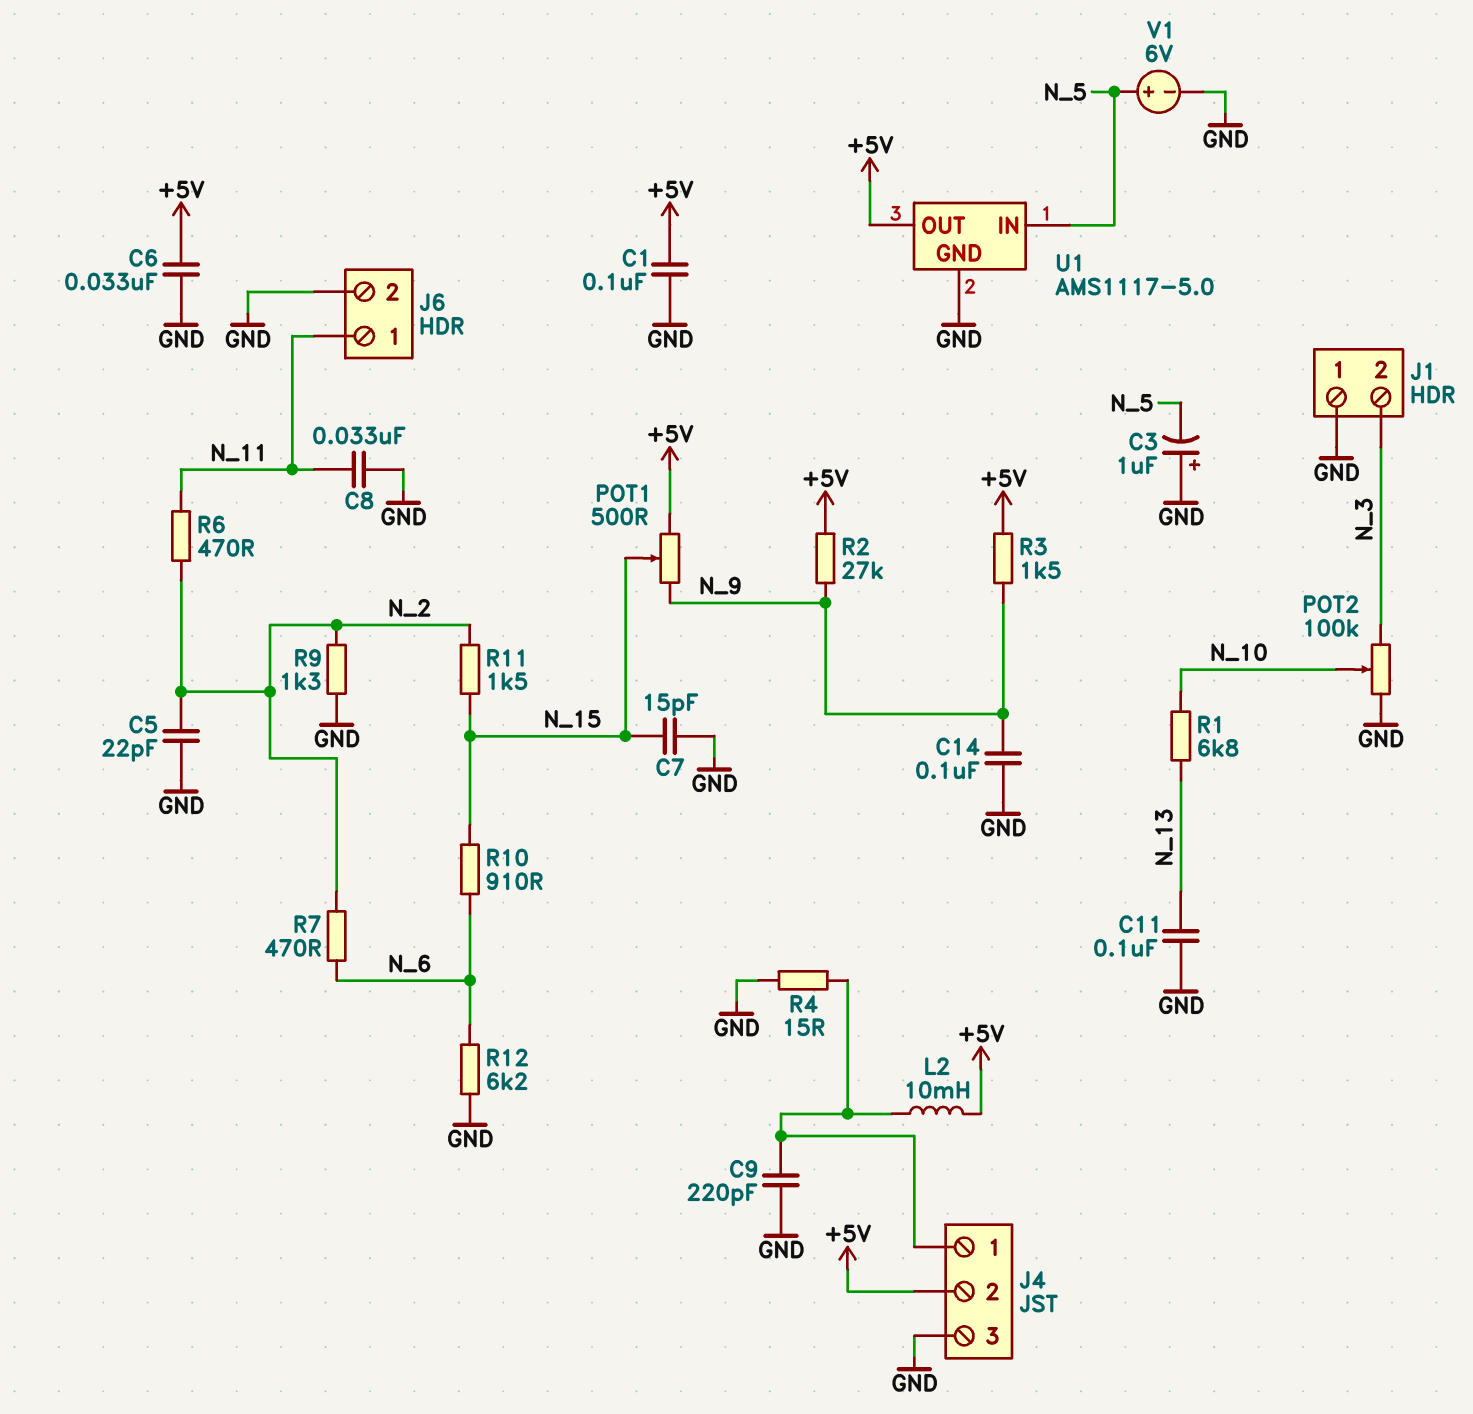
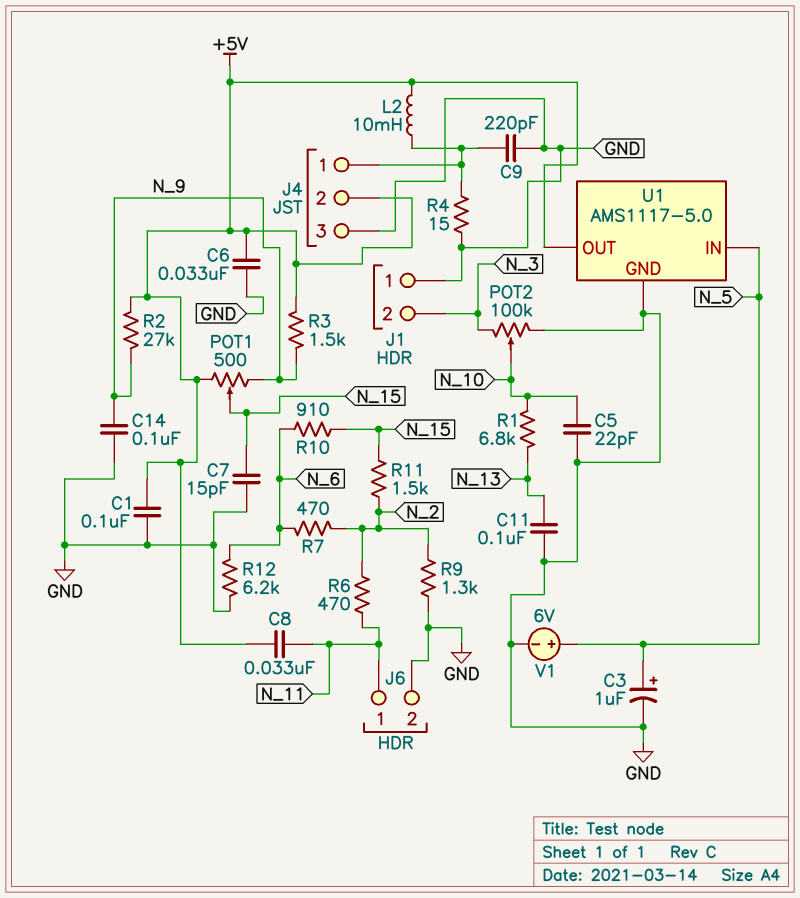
C3: 1uF (plus GND, minus N_5) -> 1uF (plus N_5, minus GND)
C5: 22pF (GND, N_2) -> 22pF (GND, N_10)
C8: 33nF (GND, N_11) -> 33nF (+5V, N_11)

